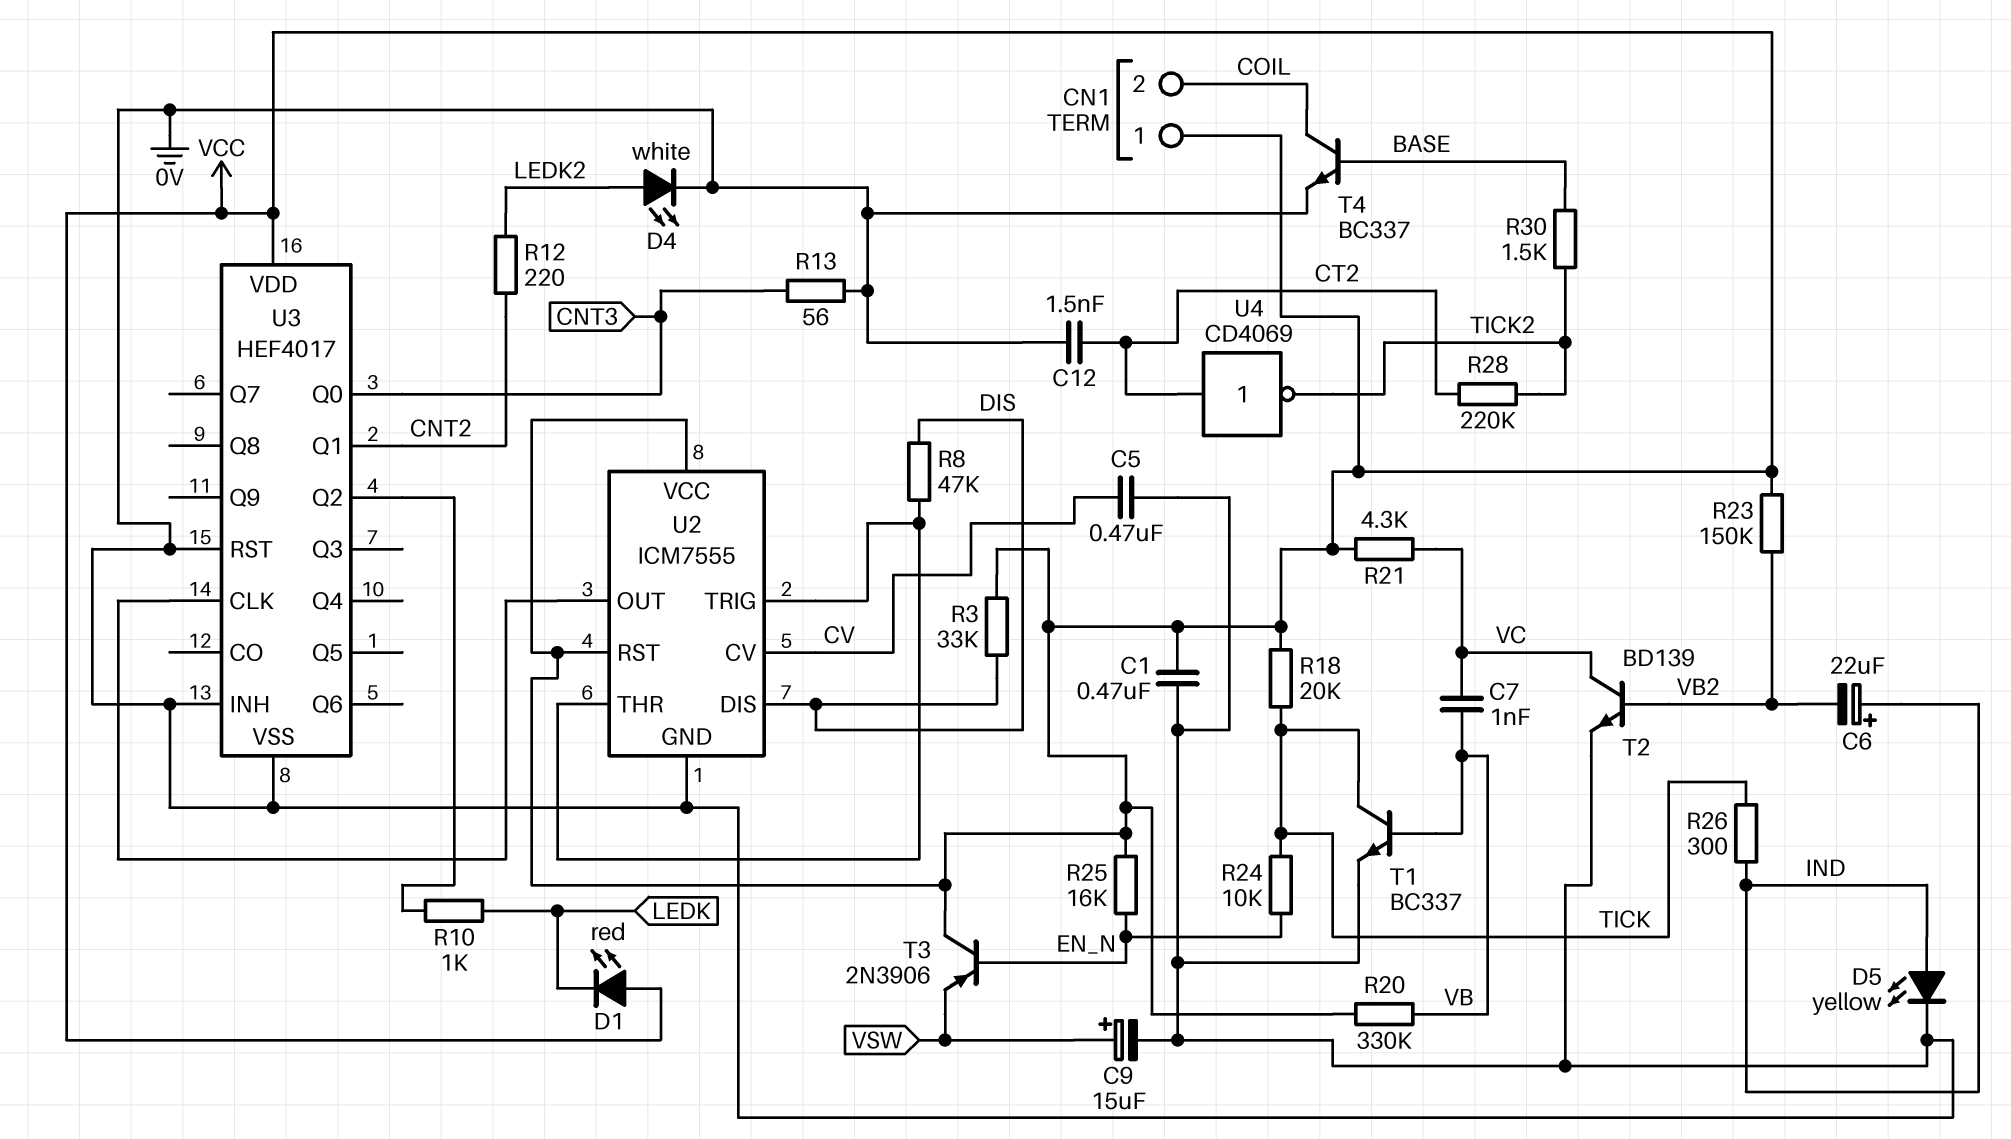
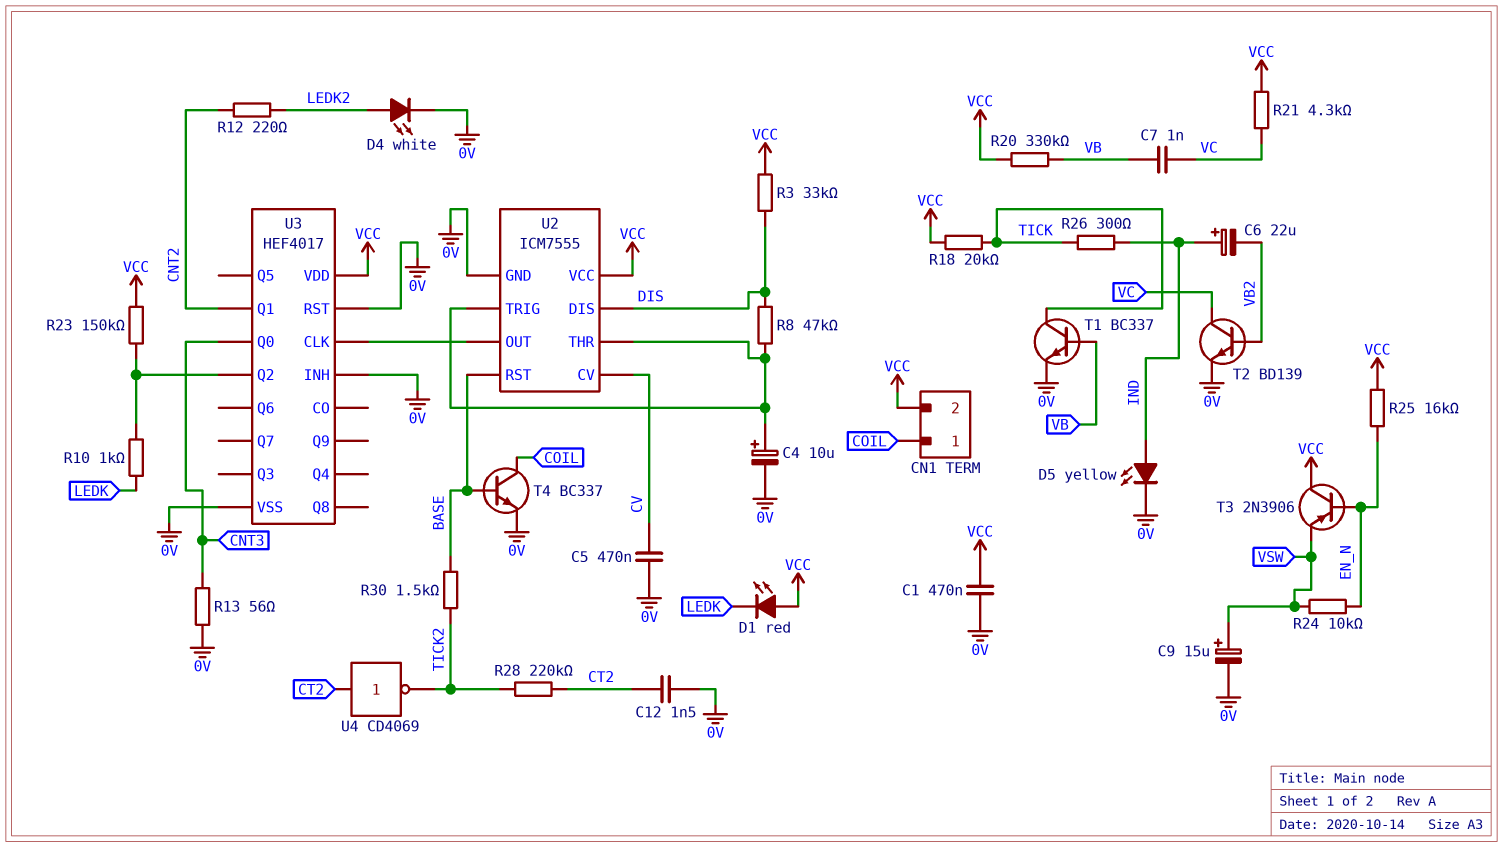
C4: none -> 10uF (plus U2/THR, minus 0V)
CN1 pin 1: VCC -> COIL
CN1 pin 2: COIL -> VCC
R23: 150k (VB2, VCC) -> 150k (U3/Q2, VCC)
R24: 10k (EN_N, TICK) -> 10k (EN_N, VSW)
U2 pin RST: VCC -> BASE

